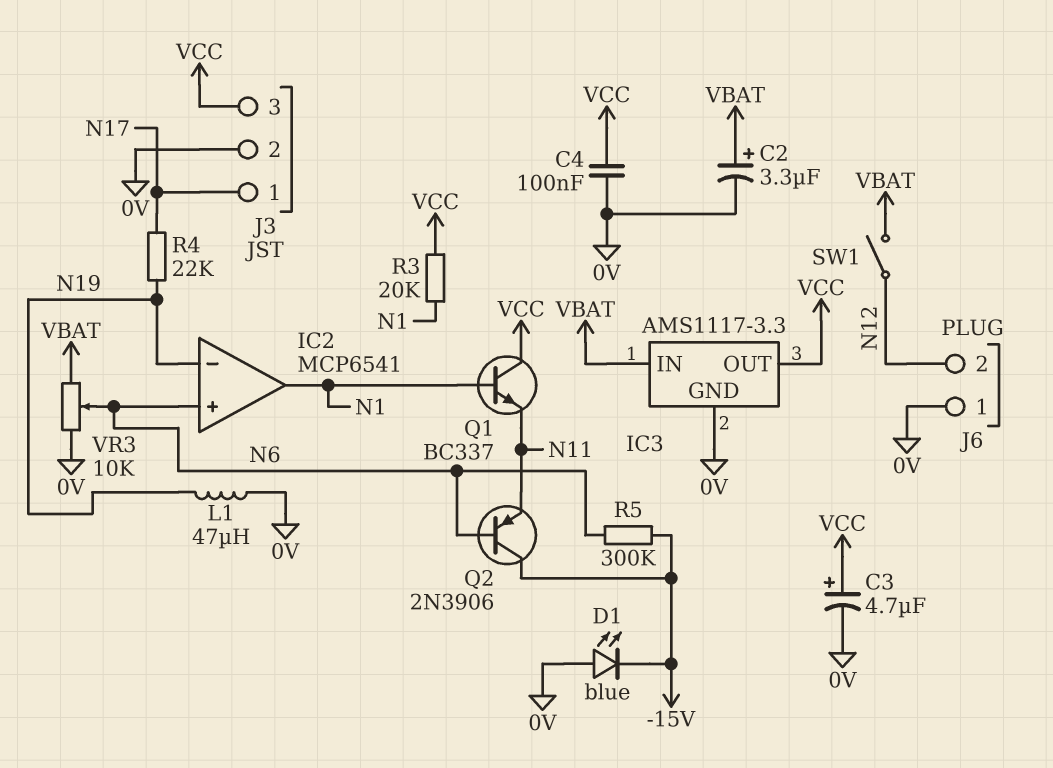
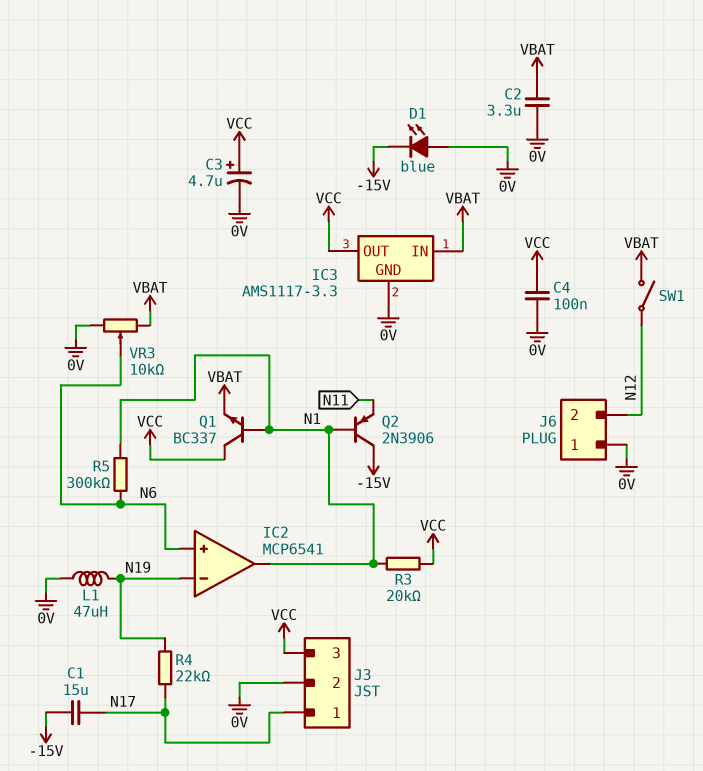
C1: none -> 15uF (-15V, N17)
C2: 3.3uF (plus VBAT, minus 0V) -> 3.3uF (0V, VBAT)
Q1: NPN BC337 (B N1, C VCC, E N11) -> NPN BC337 (B N1, C VCC, E VBAT)
Q2: PNP 2N3906 (B N6, C -15V, E N11) -> PNP 2N3906 (B N1, C -15V, E N11)
R5: 300k (-15V, N6) -> 300k (N1, N6)

